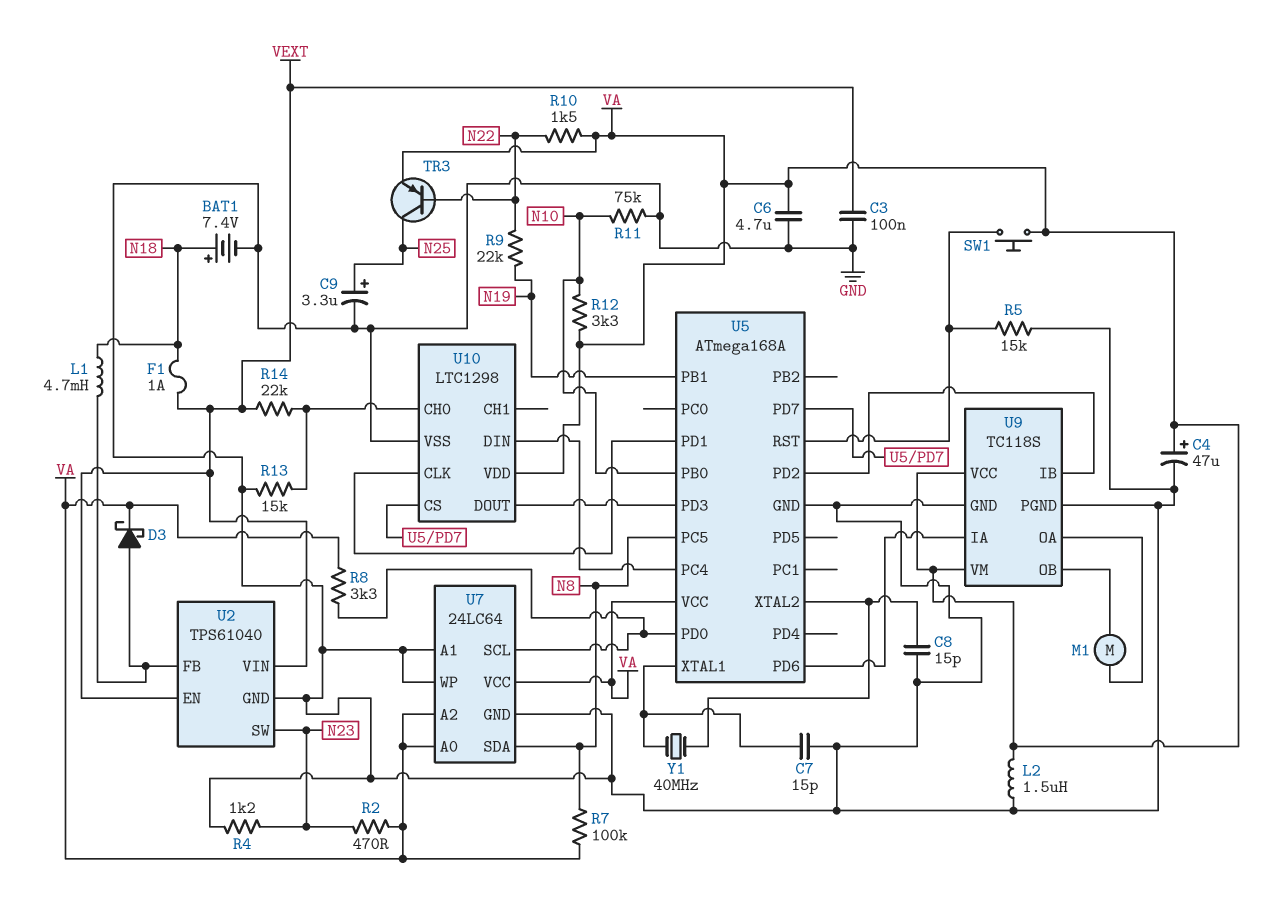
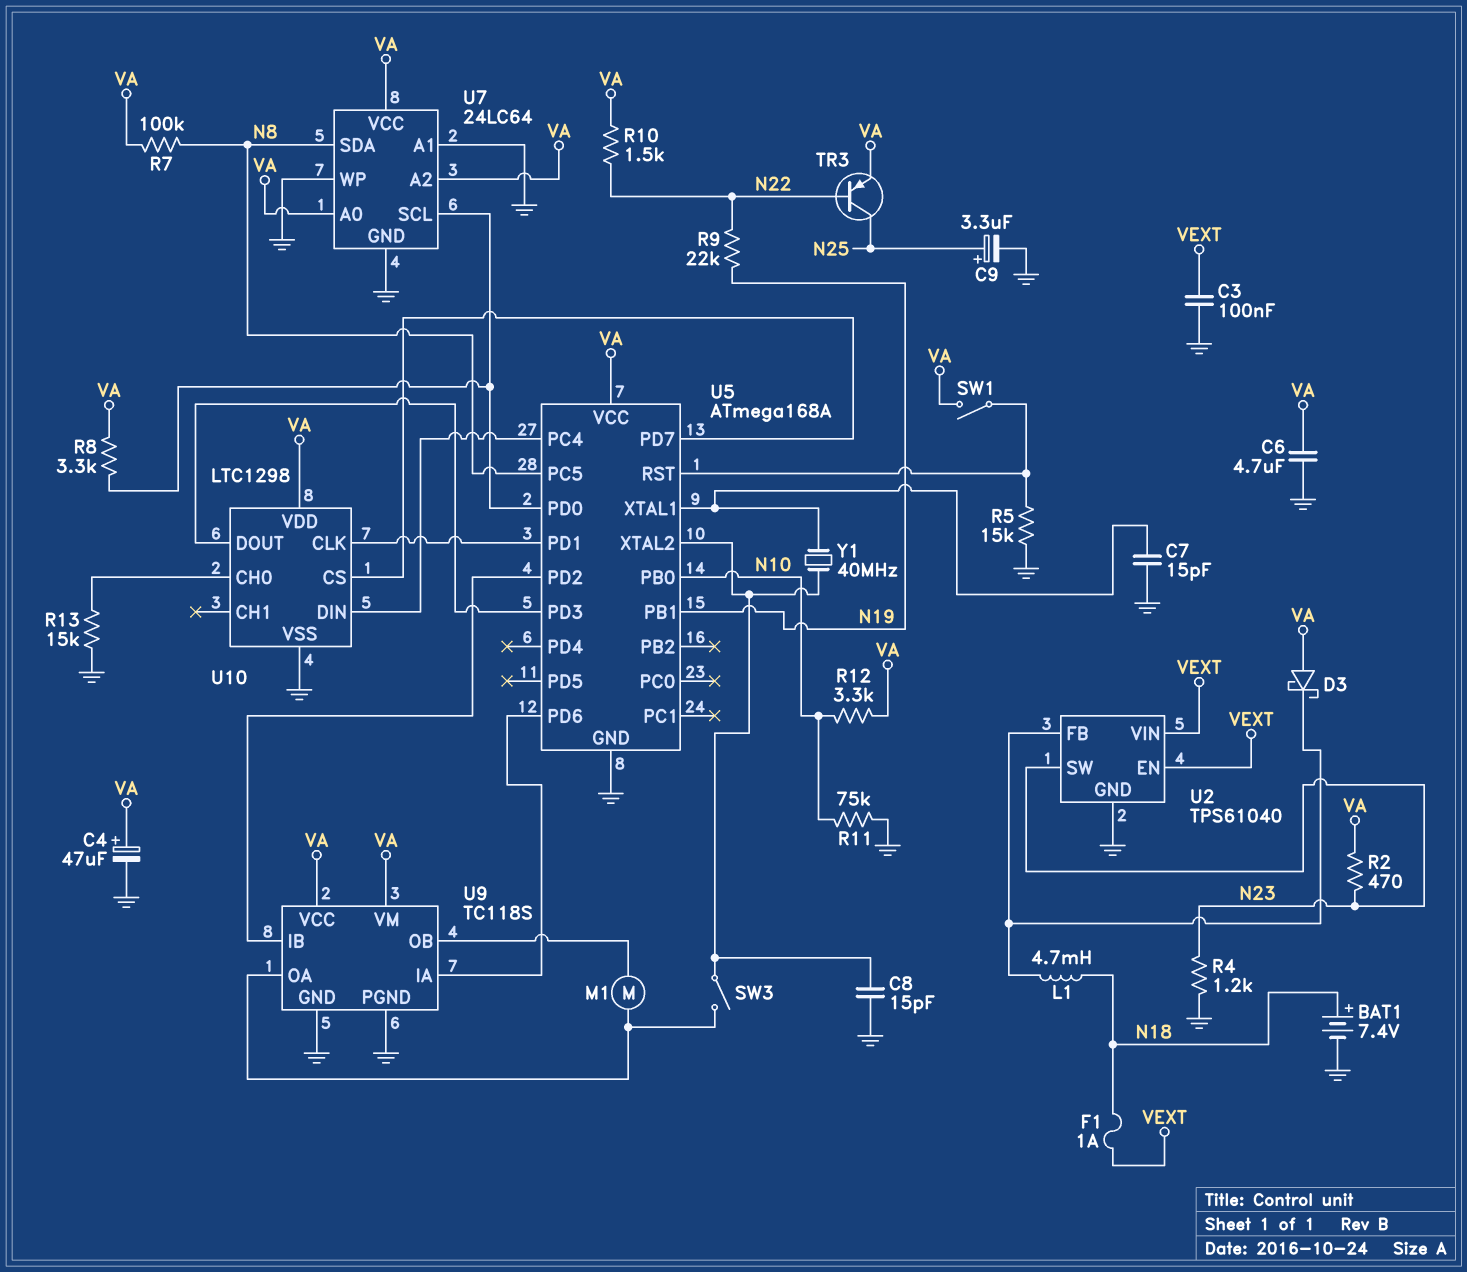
D3: schottky (A U2/FB, K VA) -> schottky (A VA, K U2/FB)
L2: 1.5uH (GND, VA) -> none
R14: 22k (U10/CH0, VEXT) -> none
SW1: button (U5/RST, VA) -> switch (U5/RST, VA)
SW3: none -> switch (U5/XTAL2, U9/OA)

